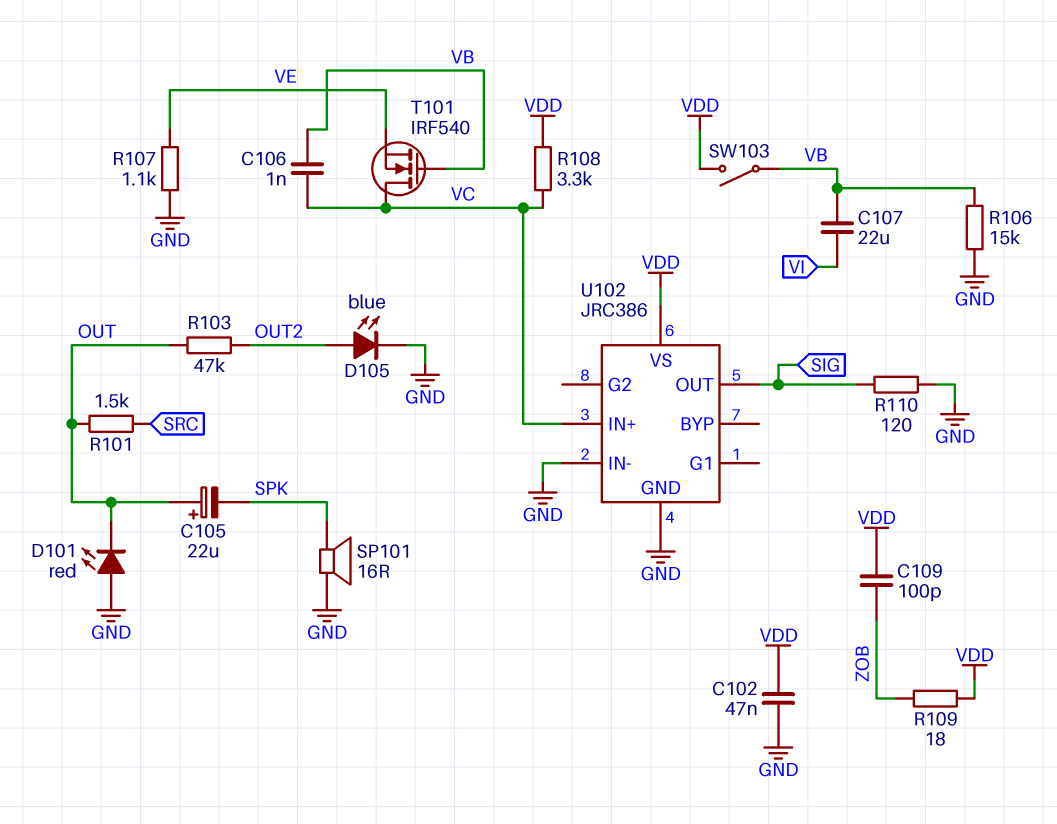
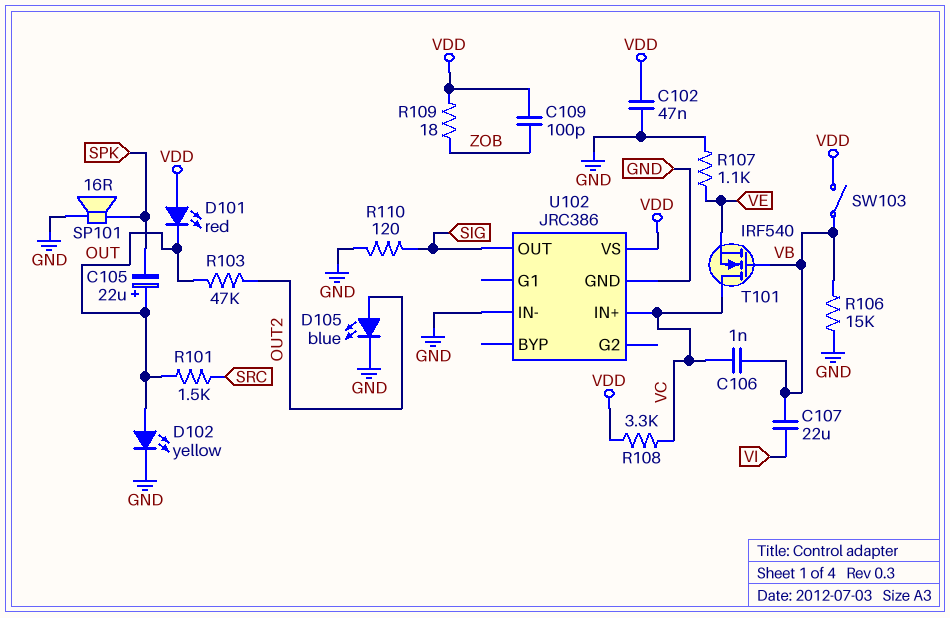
D101: LED red (A GND, K OUT) -> LED red (A VDD, K OUT)
D102: none -> LED yellow (A OUT, K GND)

